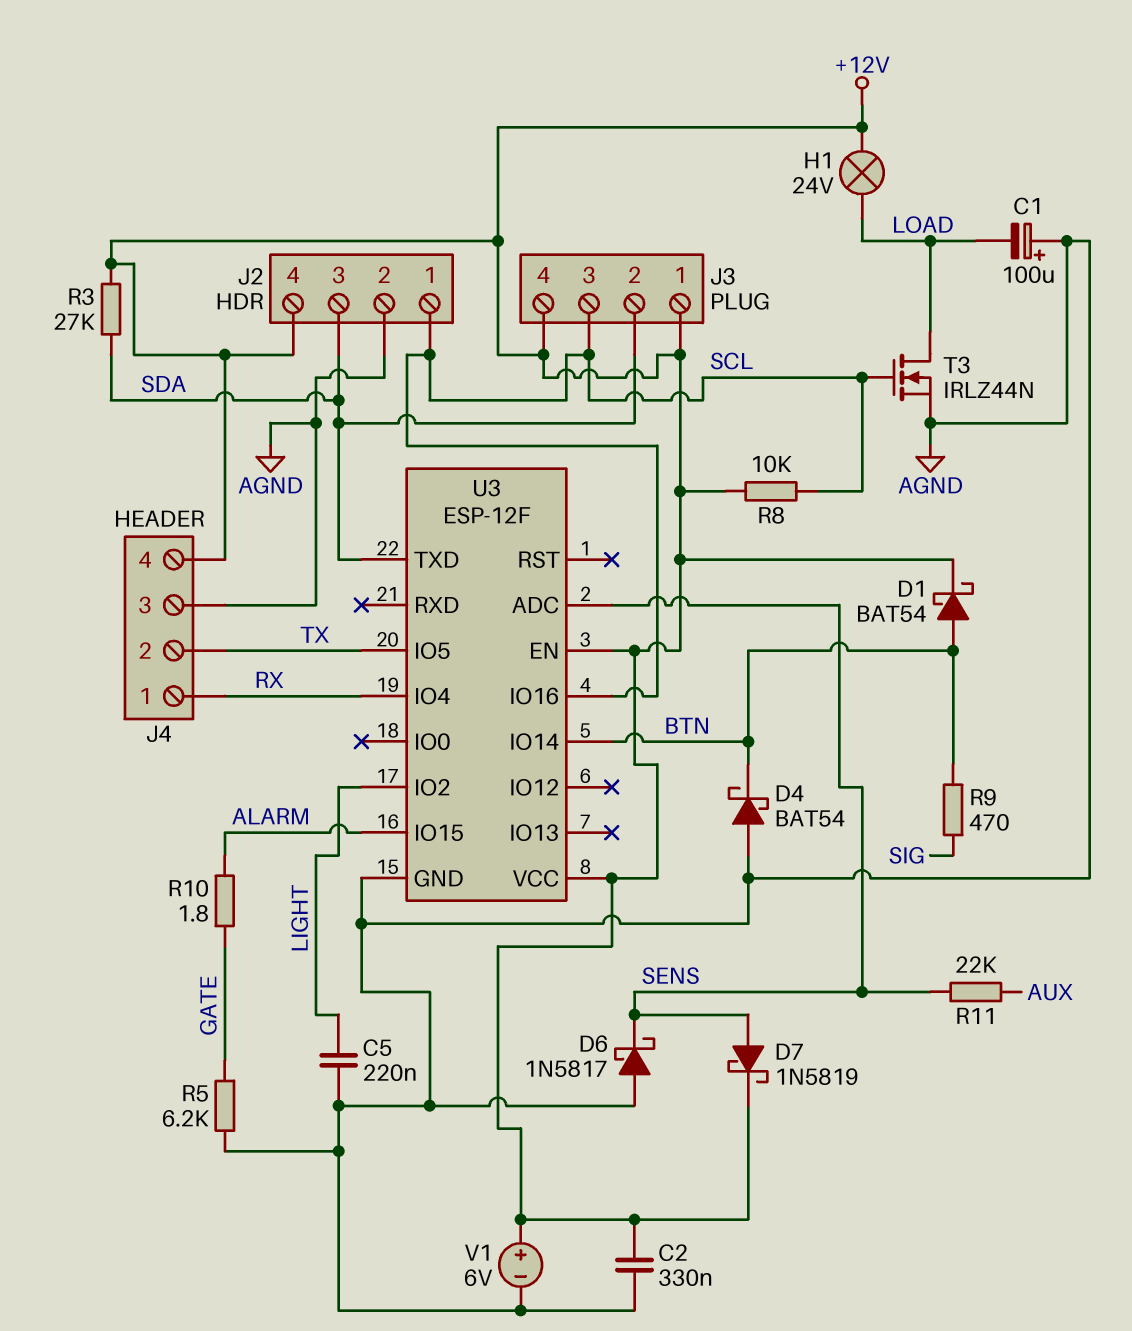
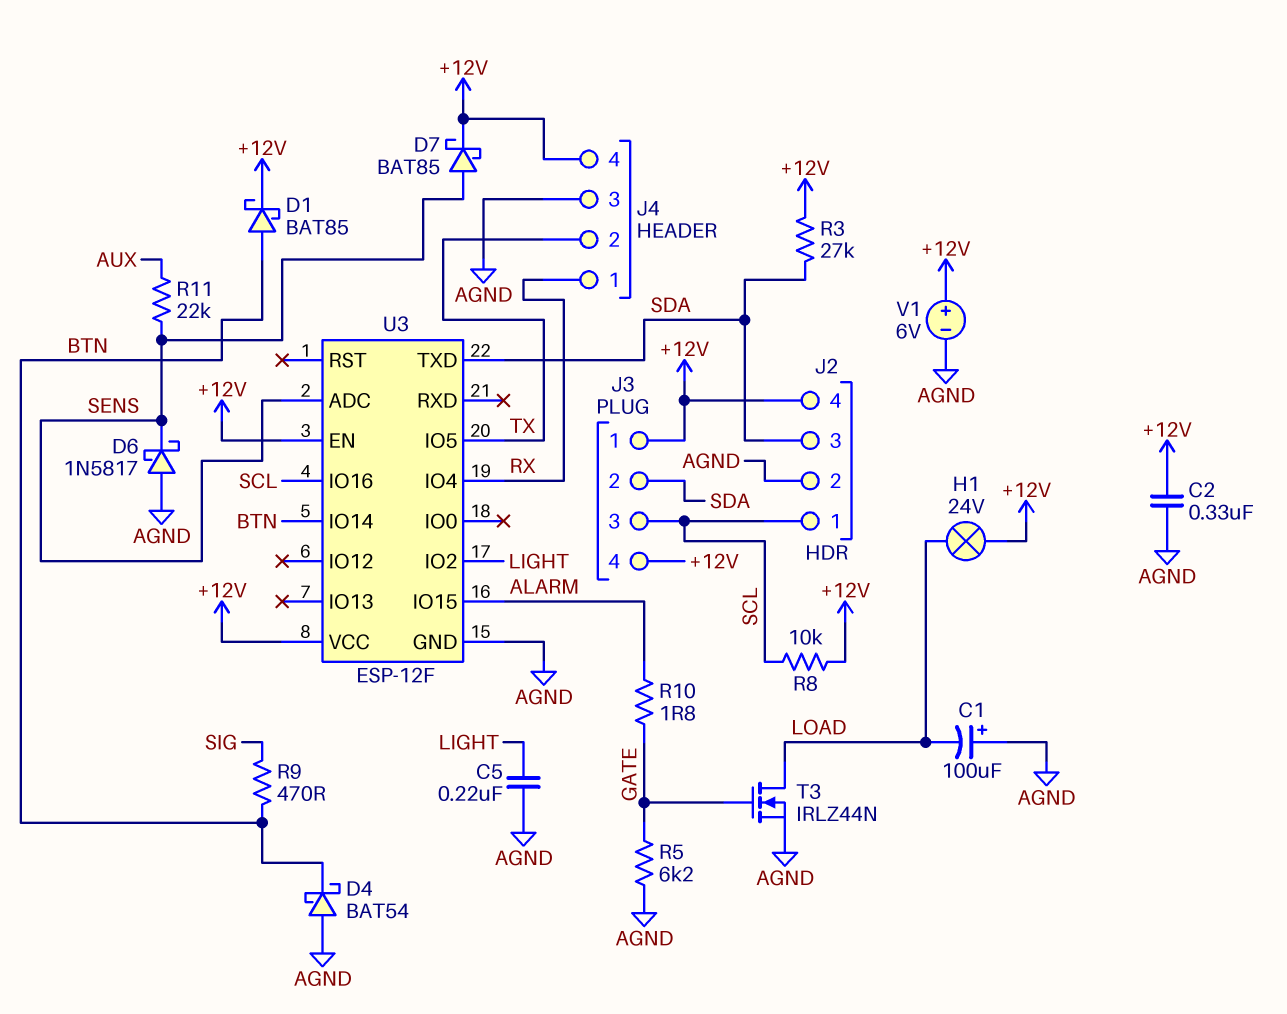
D1: schottky BAT54 (A BTN, K +12V) -> schottky BAT85 (A BTN, K +12V)
D7: schottky 1N5819 (A SENS, K +12V) -> schottky BAT85 (A SENS, K +12V)
T3: NMOS IRLZ44N (G SCL, D LOAD, S AGND) -> NMOS IRLZ44N (G GATE, D LOAD, S AGND)

